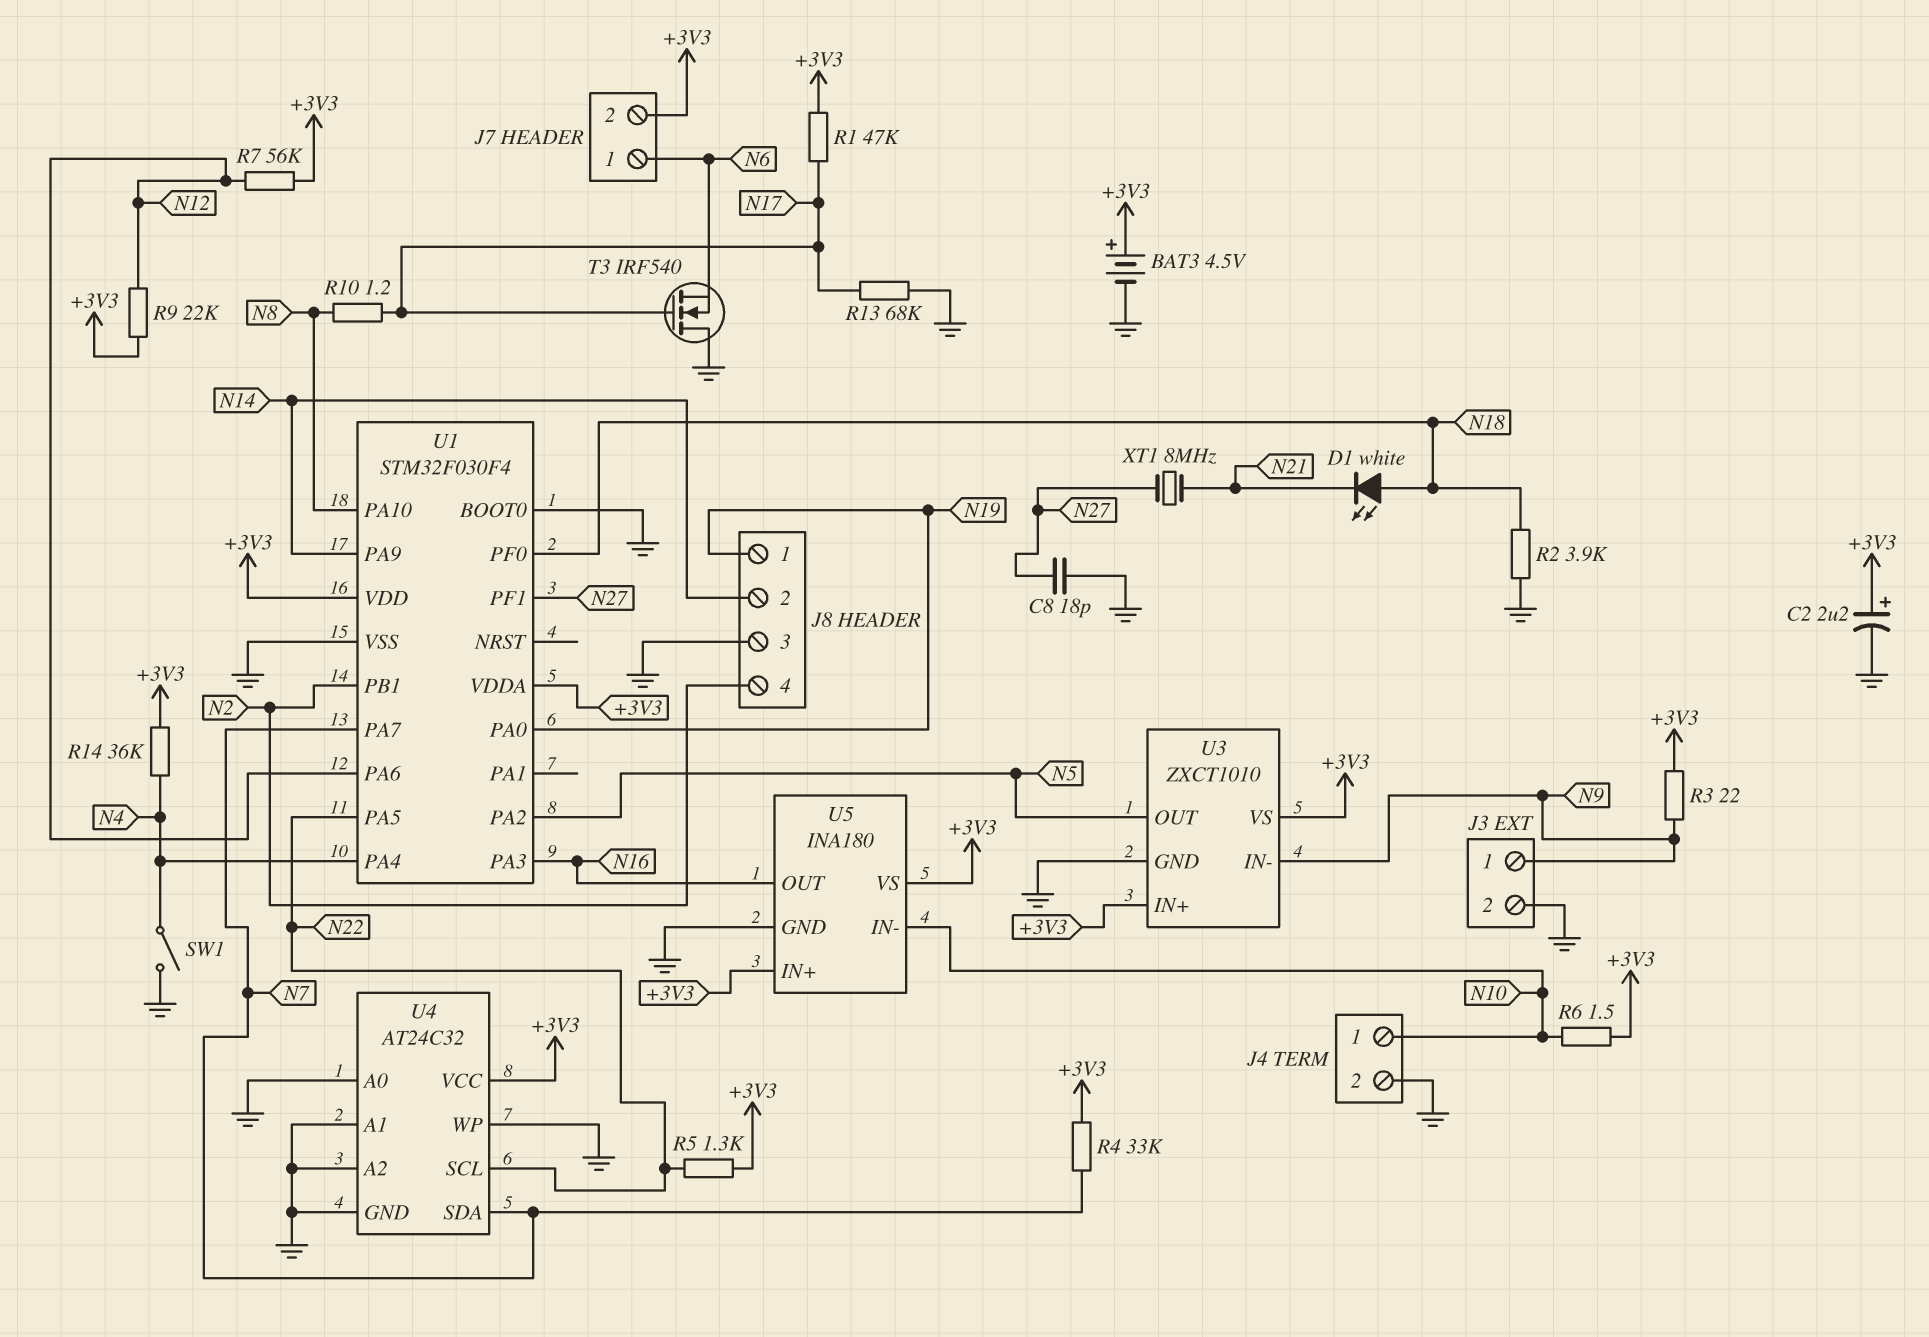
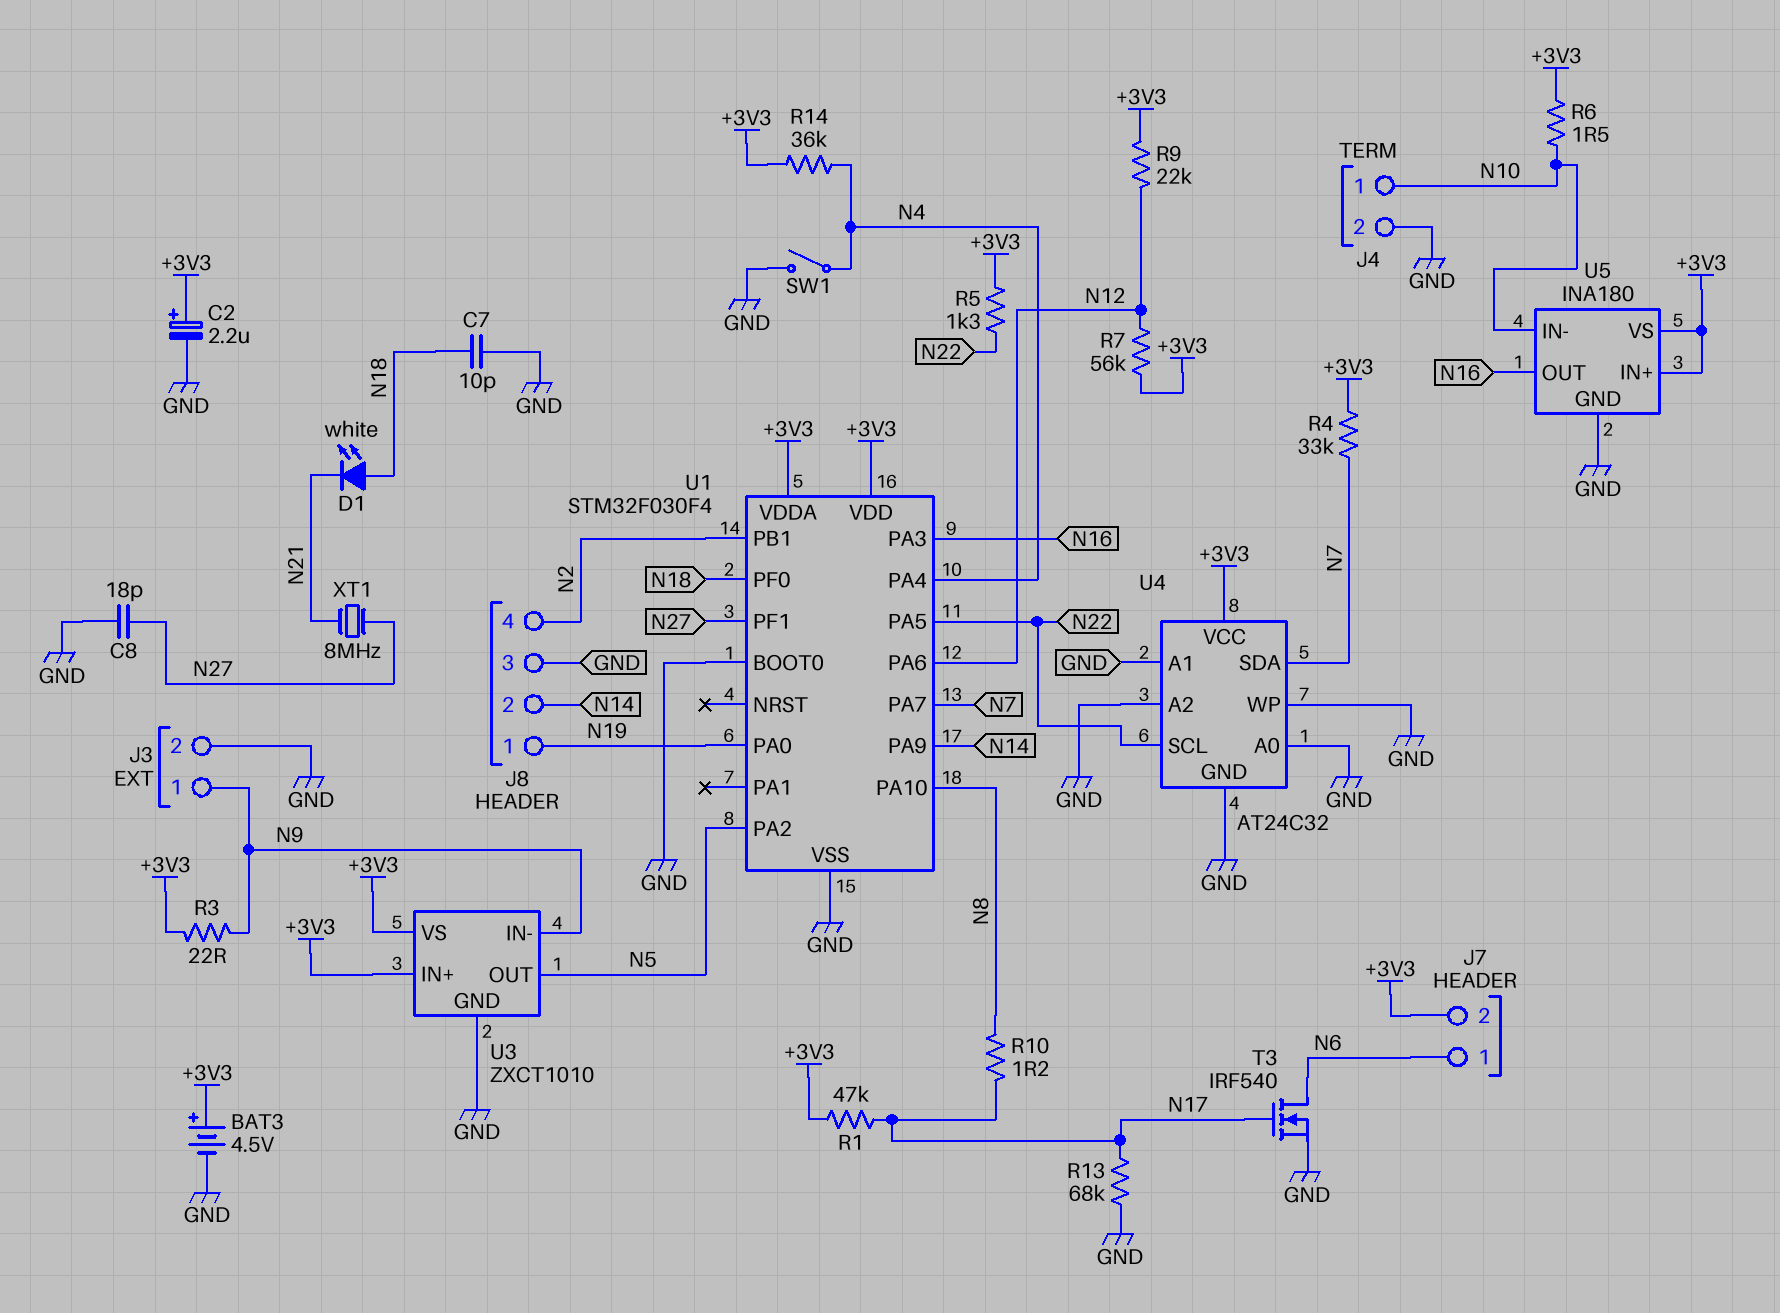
C7: none -> 10pF (GND, N18)
R2: 3.9k (GND, N18) -> none
T3: NMOS IRF540 (G N17, D GND, S N6) -> NMOS IRF540 (G N17, D N6, S GND)

